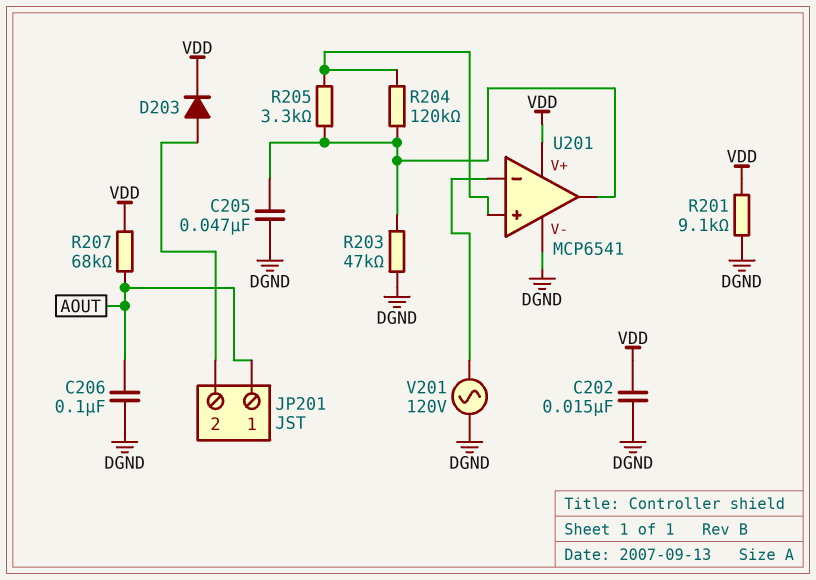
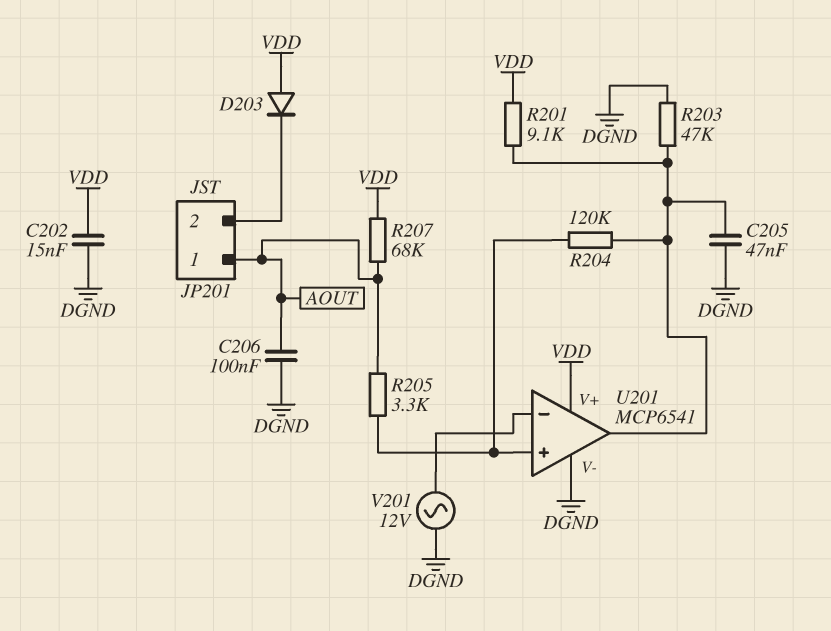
D203: diode (A JP201/2, K VDD) -> diode (A VDD, K JP201/2)
R201: 9.1k (DGND, VDD) -> 9.1k (U201/out, VDD)
R205: 3.3k (U201/in+, U201/out) -> 3.3k (AOUT, U201/in+)
V201: AC 120V (DGND, U201/in-) -> AC 12V (DGND, U201/in-)

